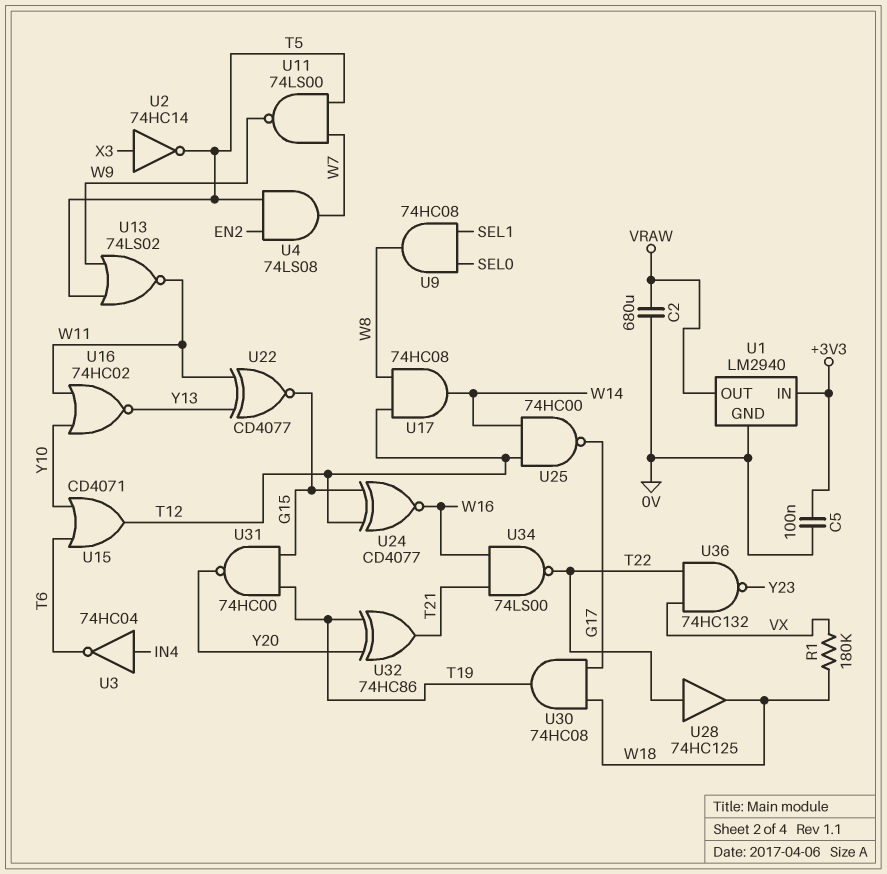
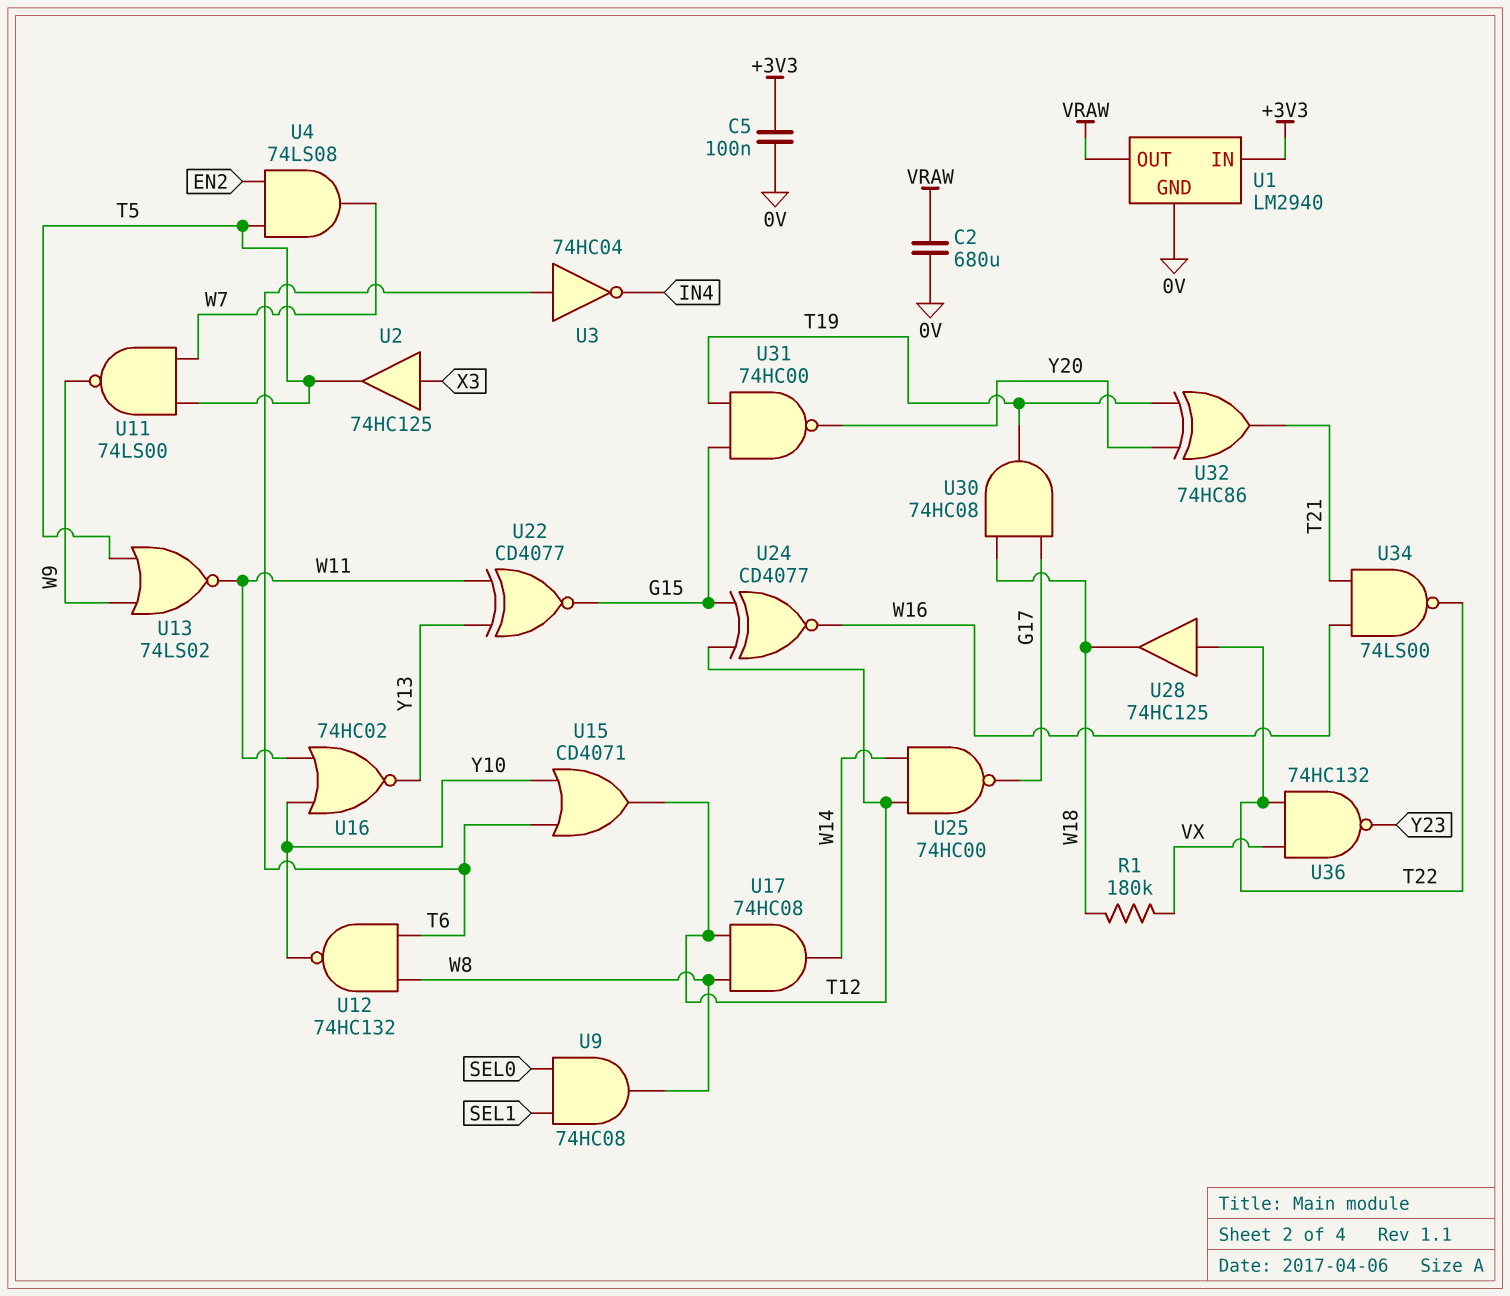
U2: NOT 74HC14 (in X3, out T5) -> buffer 74HC125 (in X3, out T5)
U3: NOT 74HC04 (in IN4, out T6) -> NOT 74HC04 (in T6, out IN4)
U12: none -> NAND 74HC132 (in T6, in W8, out Y10)

